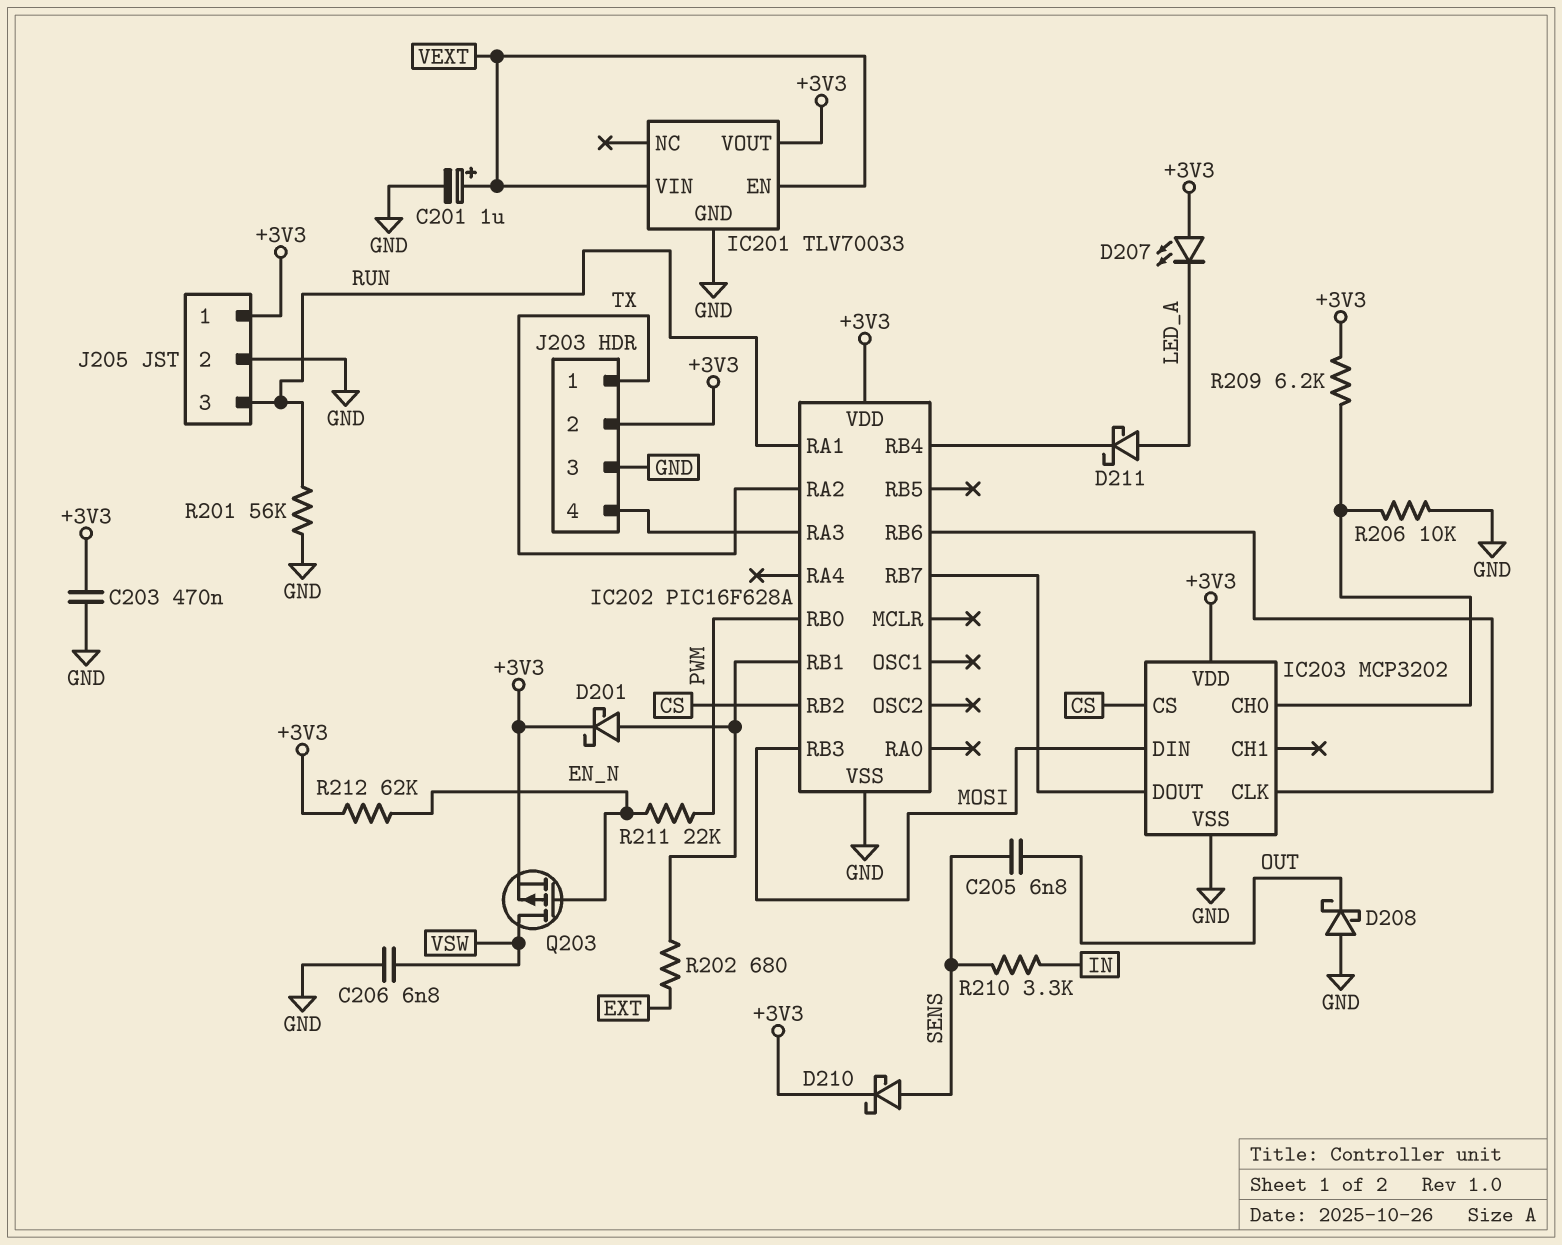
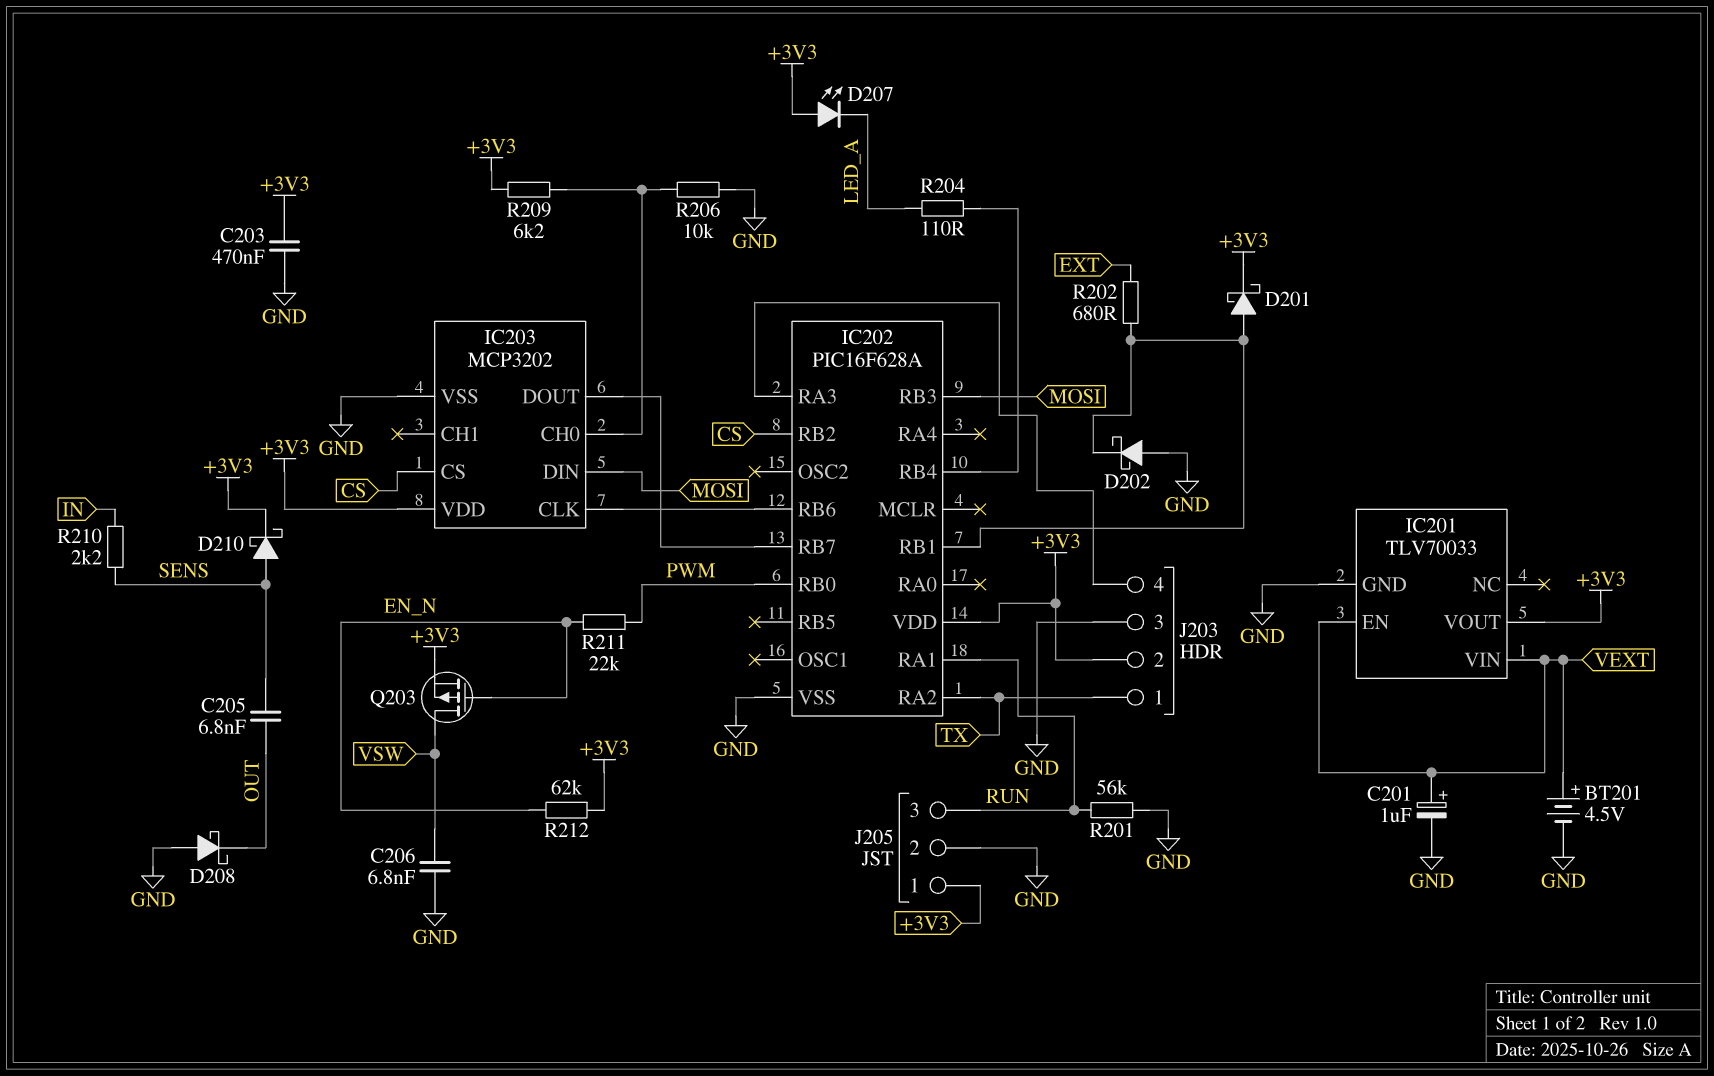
BT201: none -> 4.5V (plus VEXT, minus GND)
D202: none -> schottky (A GND, K IC202/RB1)
D211: schottky (A LED_A, K IC202/RB4) -> none
R204: none -> 110 (IC202/RB4, LED_A)
R210: 3.3k (IN, SENS) -> 2.2k (IN, SENS)

